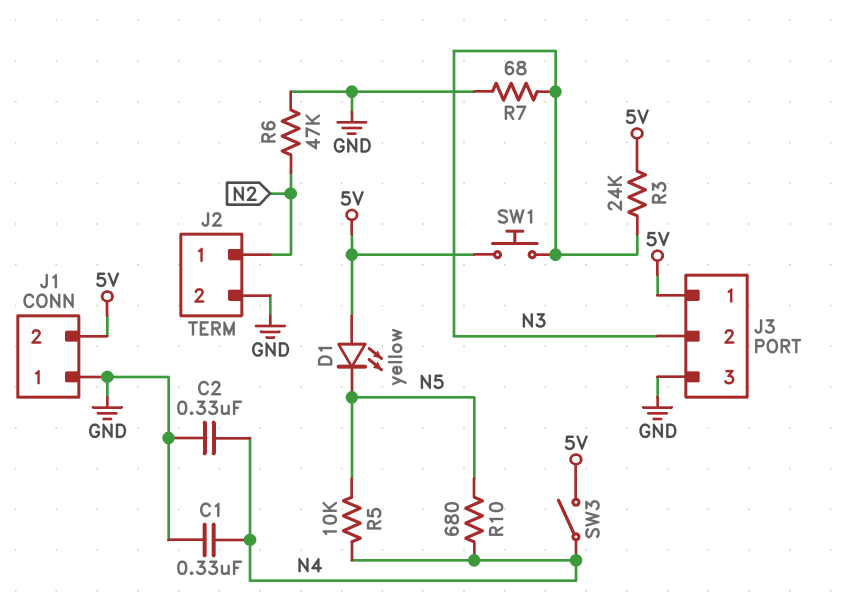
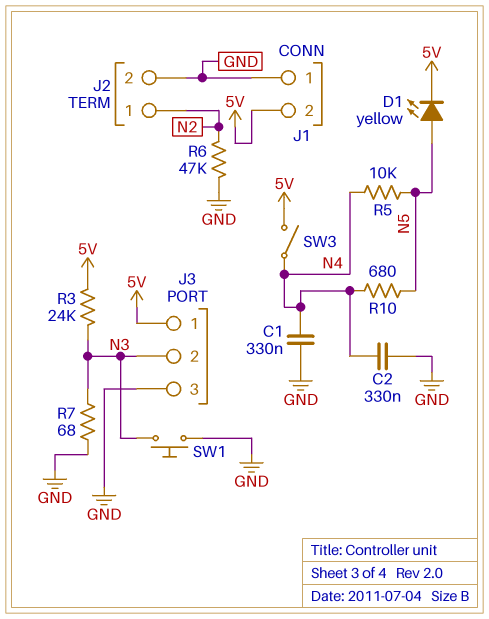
D1: LED yellow (A 5V, K N5) -> LED yellow (A N5, K 5V)
SW1: button (5V, N3) -> button (GND, N3)

